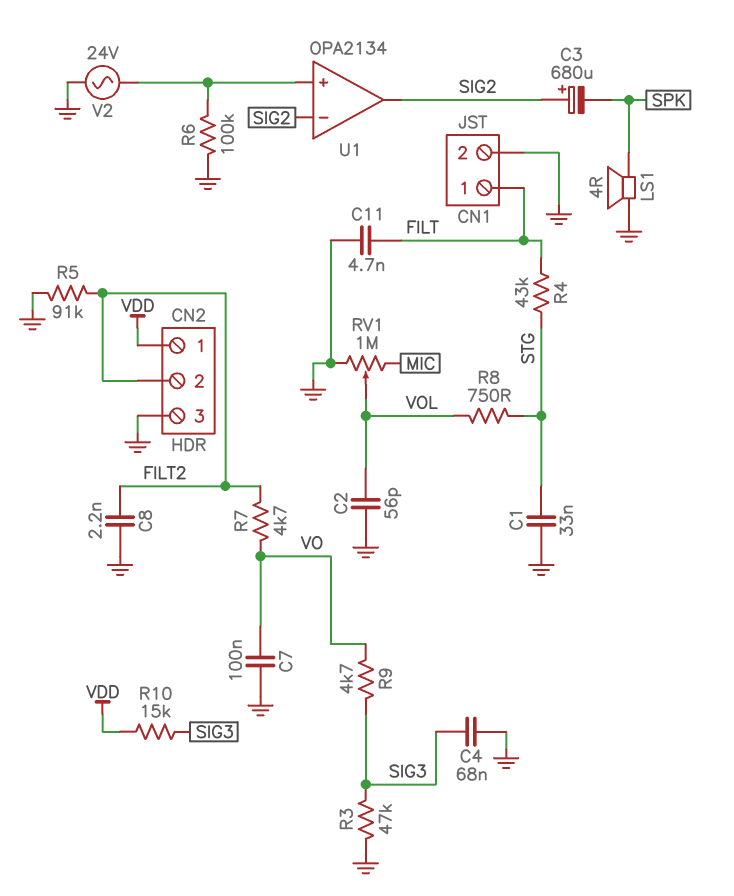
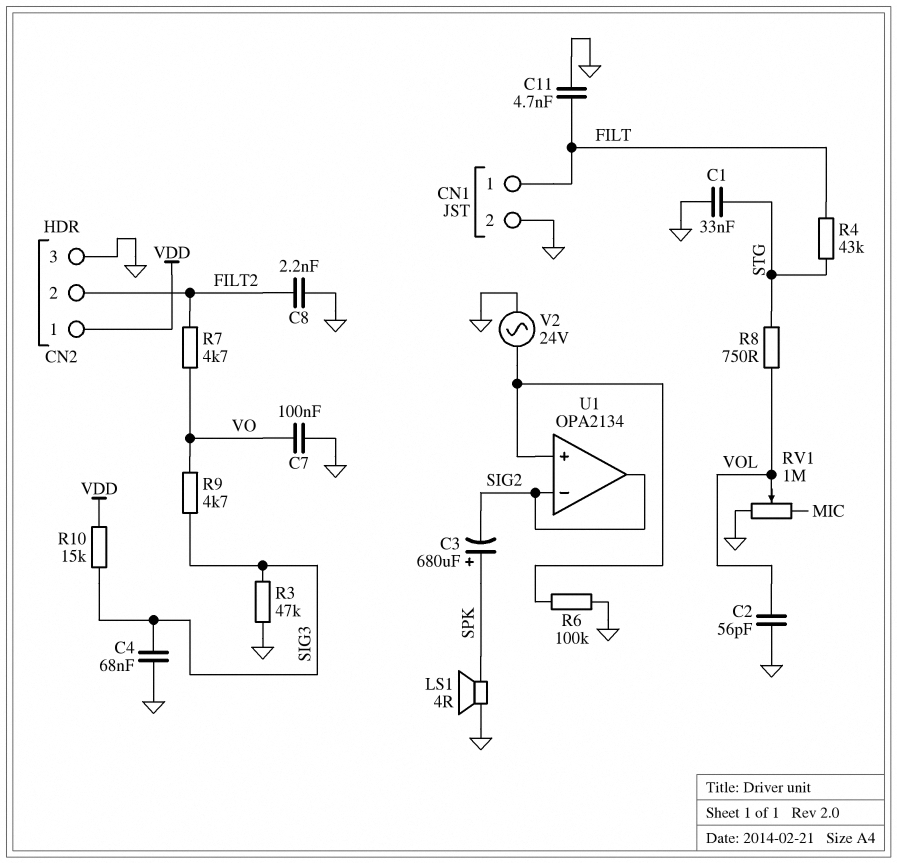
C3: 680uF (plus SIG2, minus SPK) -> 680uF (plus SPK, minus SIG2)
R5: 91k (FILT2, GND) -> none

